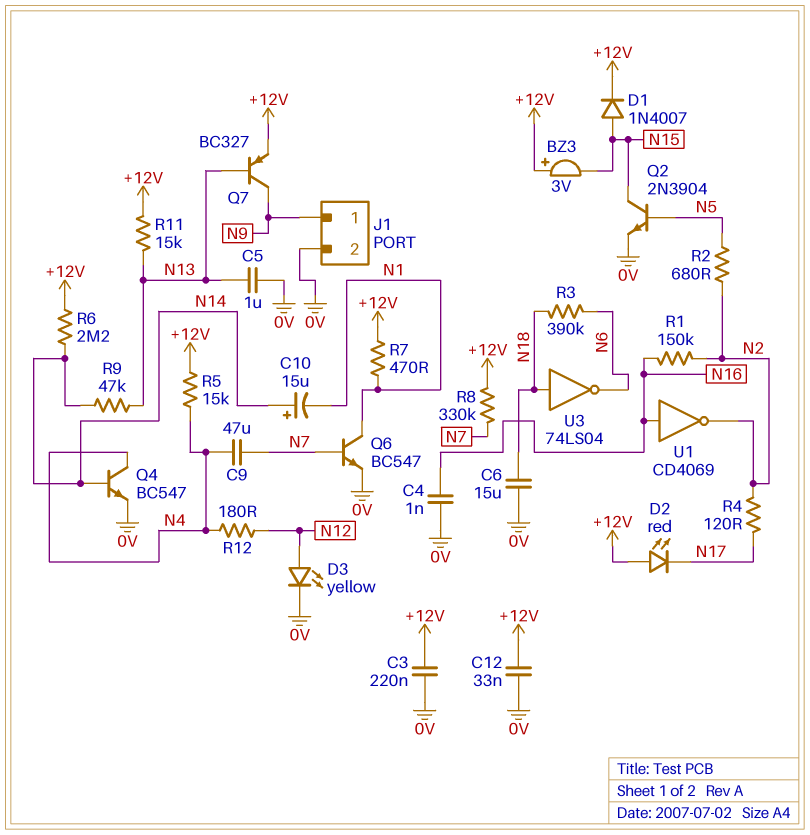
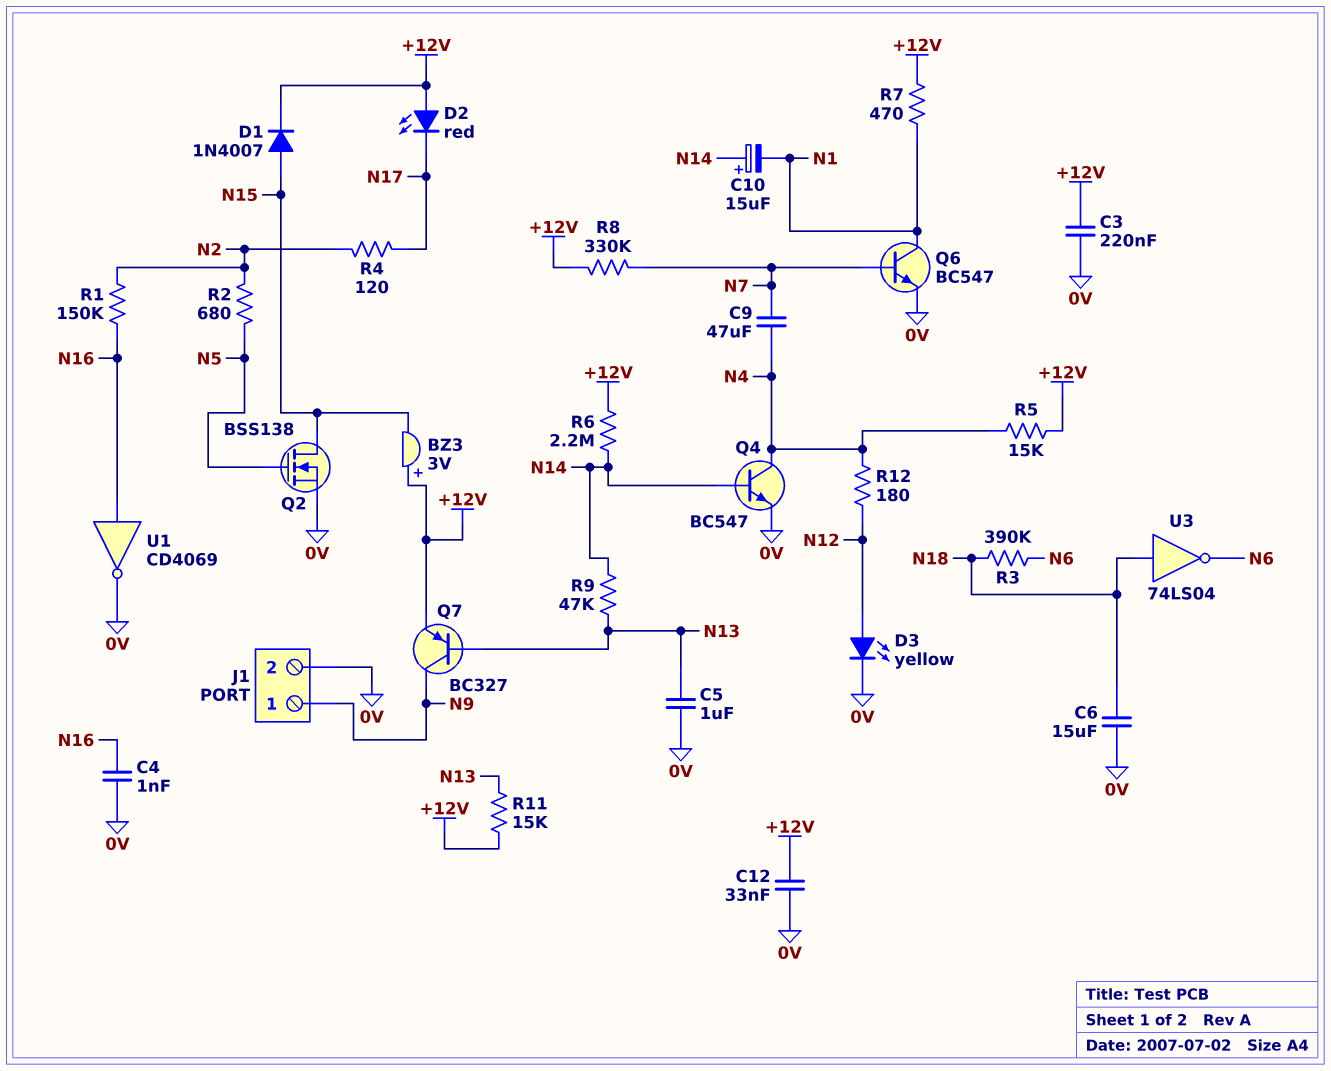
Q2: NPN 2N3904 (B N5, C N15, E 0V) -> NMOS BSS138 (G N5, D N15, S 0V)
U1: NOT CD4069 (in N16, out N2) -> NOT CD4069 (in N16, out 0V)

